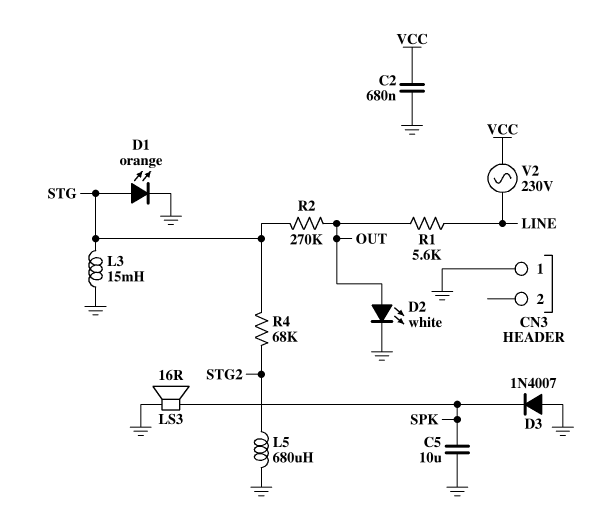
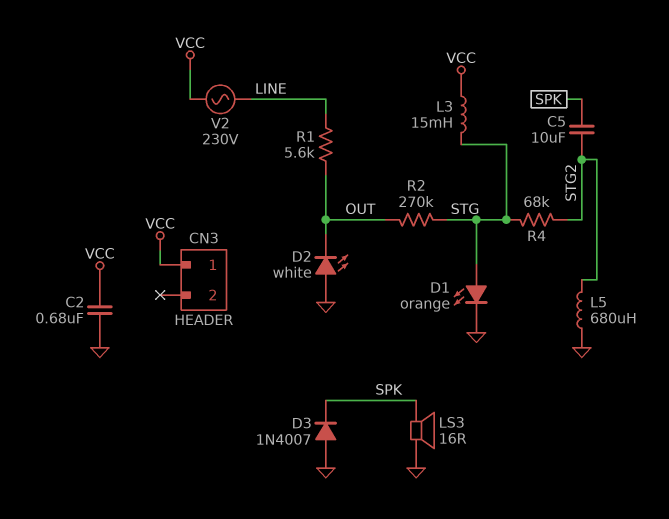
C5: 10uF (GND, SPK) -> 10uF (SPK, STG2)
CN3 pin 1: GND -> VCC
D2: LED white (A OUT, K GND) -> LED white (A GND, K OUT)
L3: 15mH (GND, STG) -> 15mH (STG, VCC)

